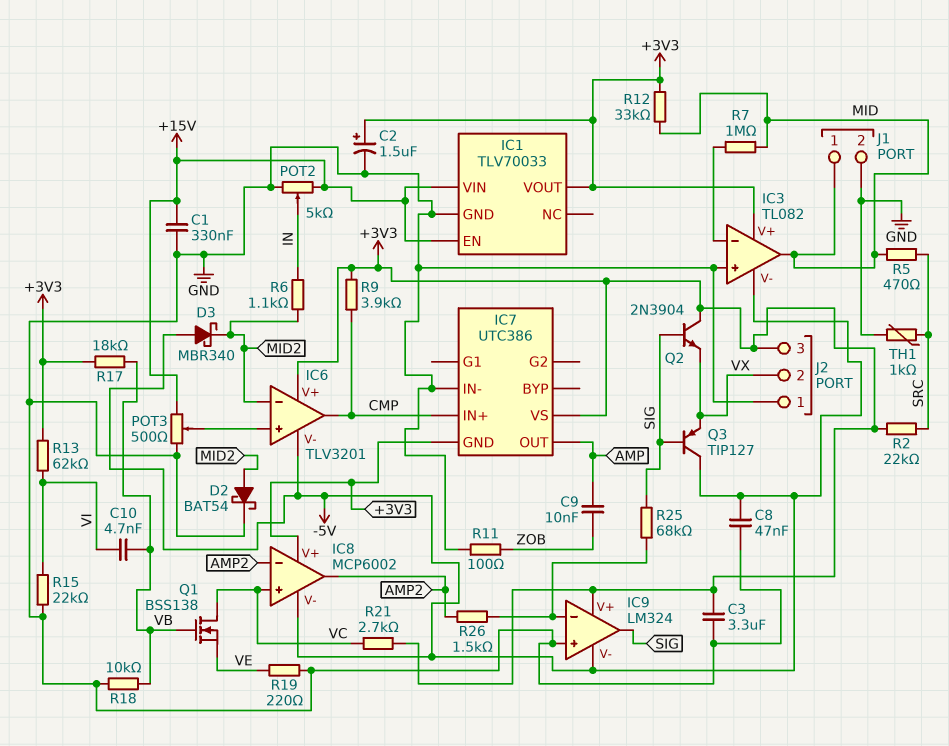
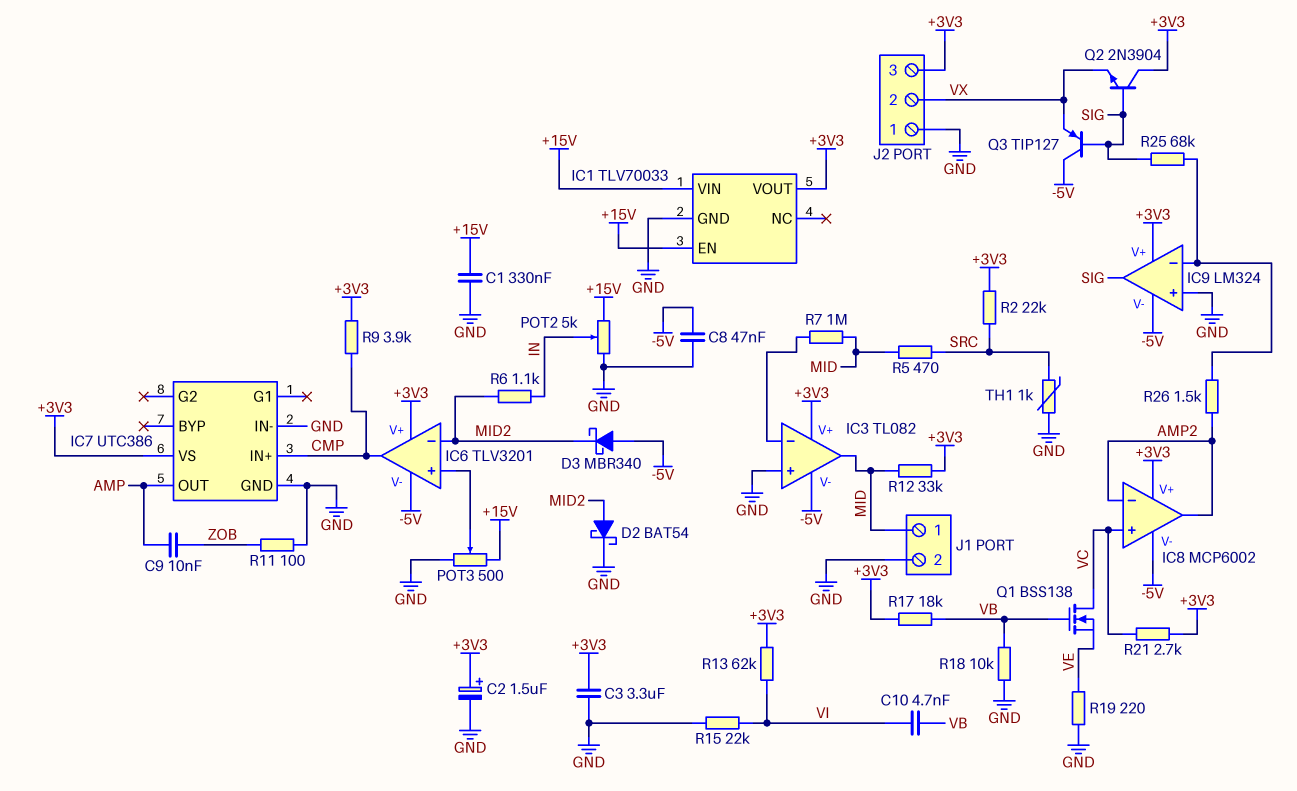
IC7 pin GND: +3V3 -> GND

